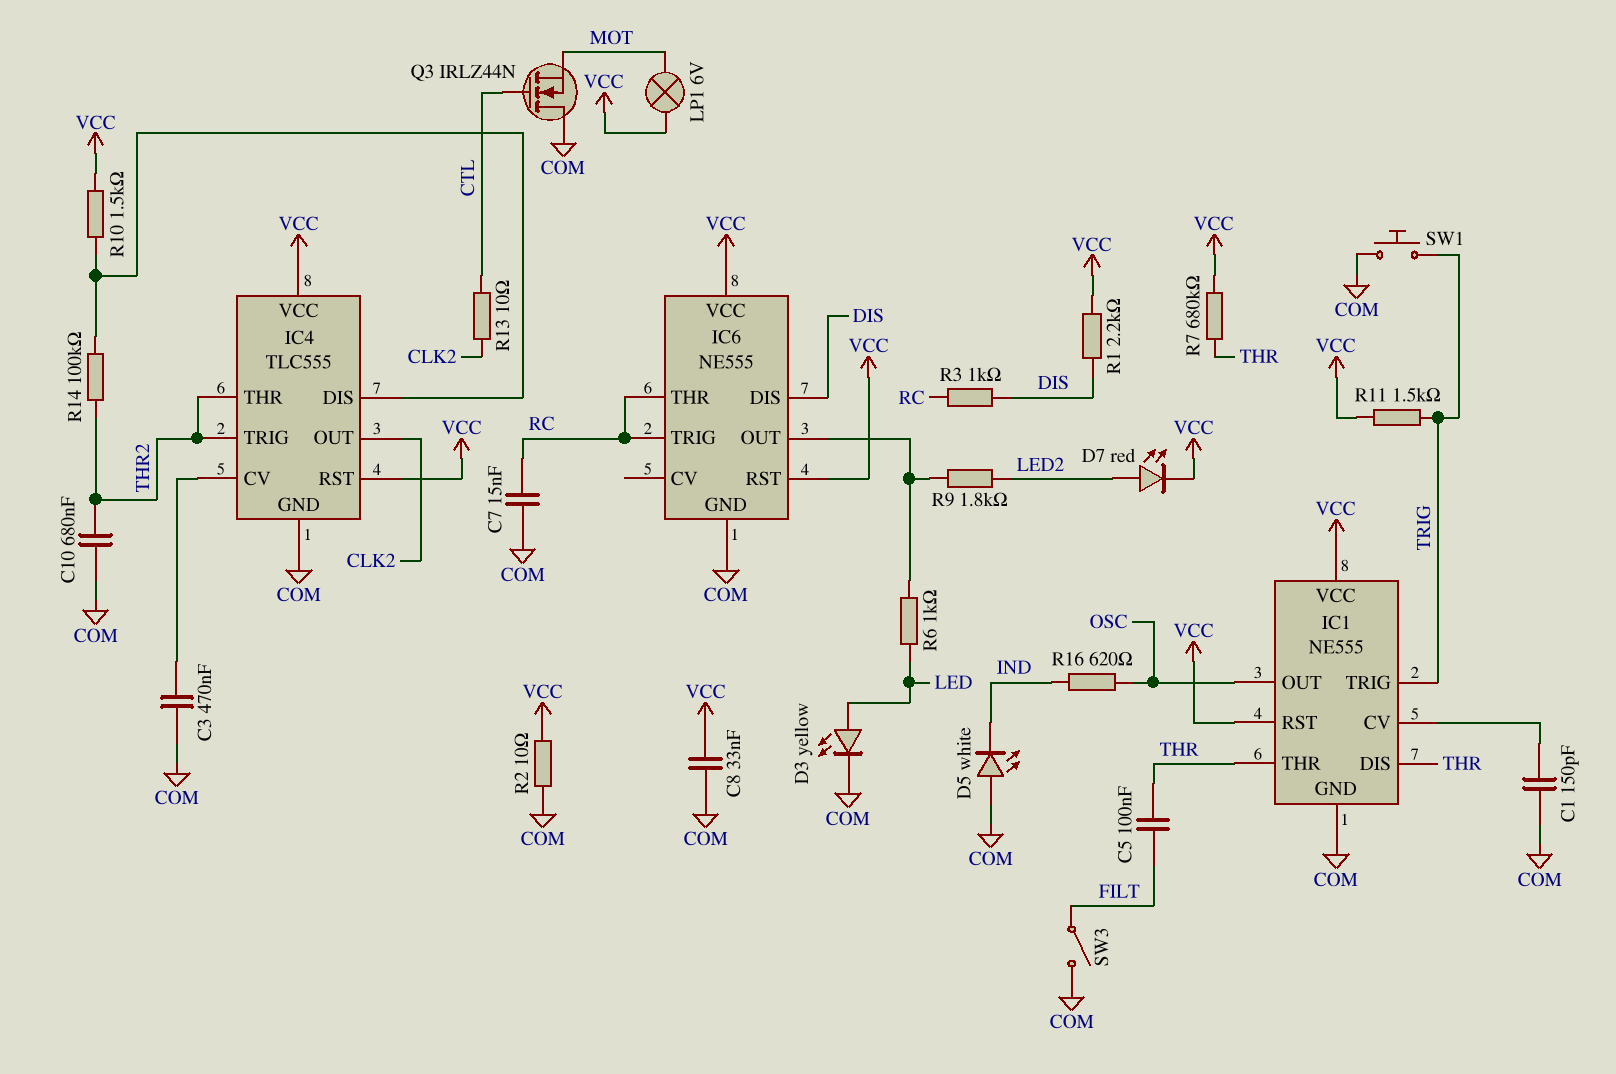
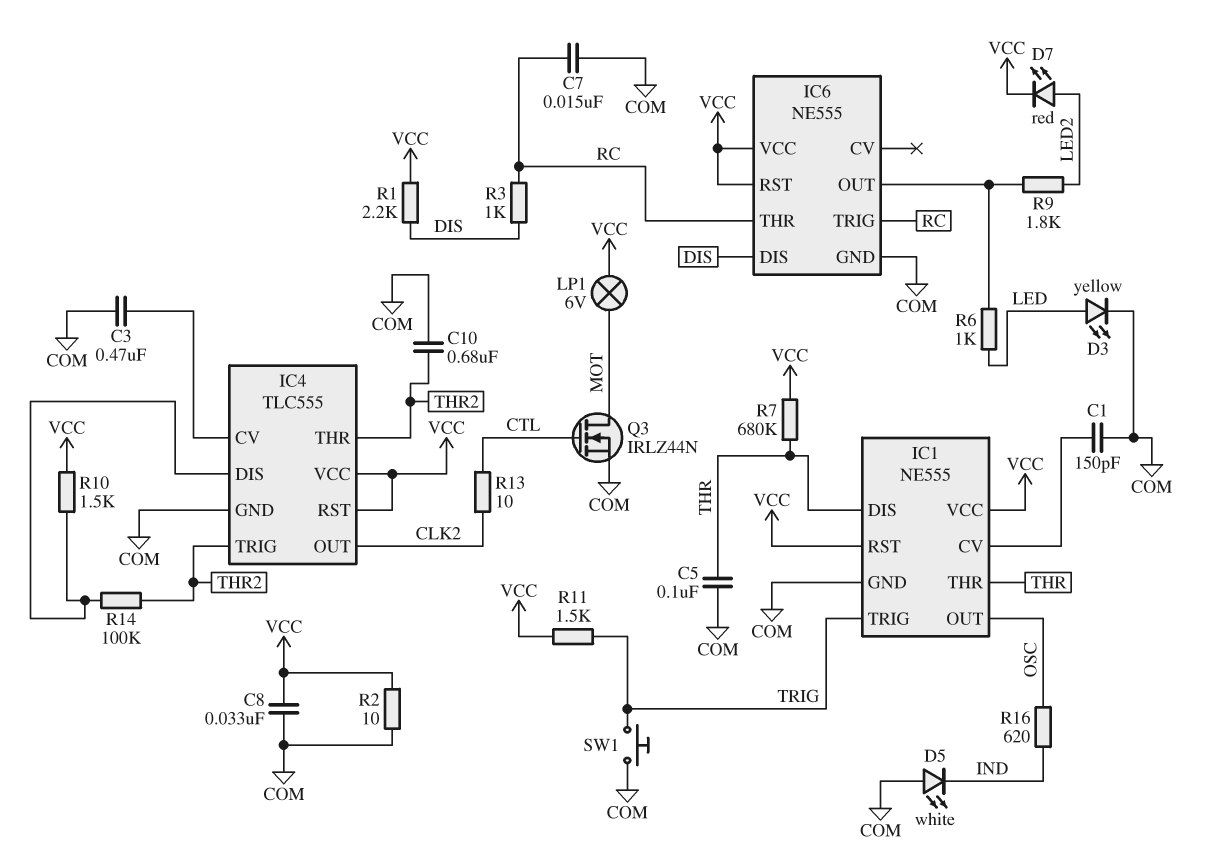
C5: 100nF (FILT, THR) -> 100nF (COM, THR)
Q3: NMOS IRLZ44N (G CTL, D COM, S MOT) -> NMOS IRLZ44N (G CTL, D MOT, S COM)
SW3: switch (COM, FILT) -> none

